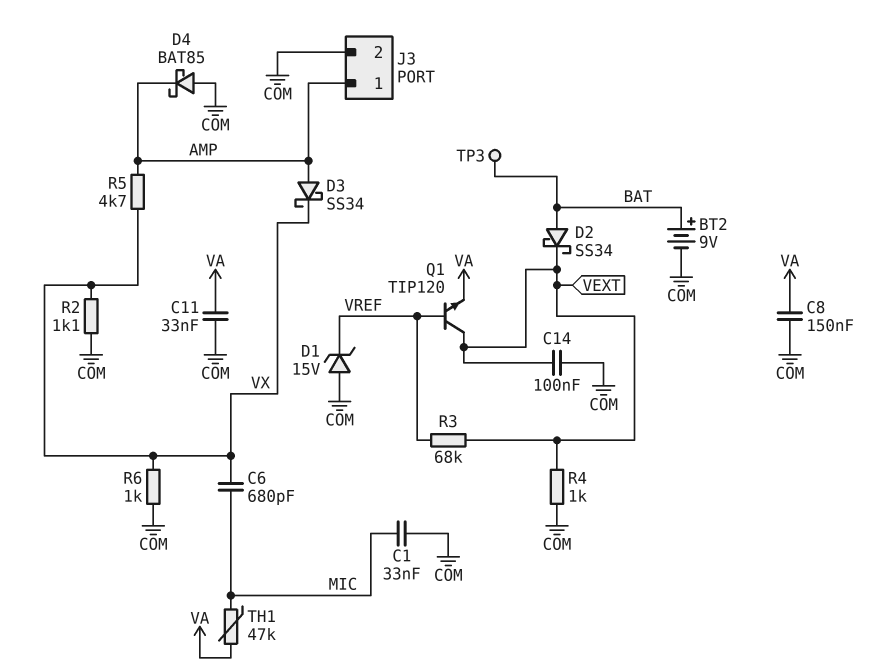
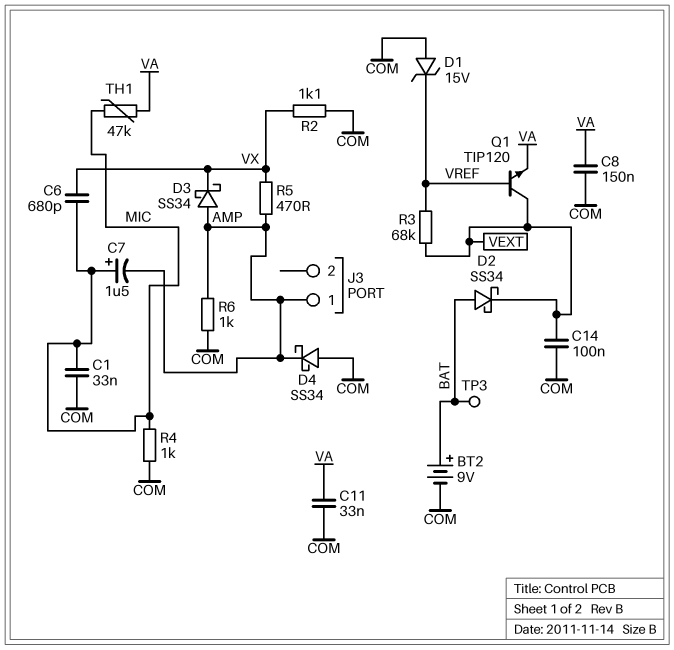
C7: none -> 1.5uF (plus MIC, minus AMP)
D4: schottky BAT85 (A COM, K AMP) -> schottky SS34 (A COM, K AMP)
J3 pin 2: COM -> none
R4: 1k (COM, VEXT) -> 1k (COM, MIC)
R5: 4.7k (AMP, VX) -> 470 (AMP, VX)
R6: 1k (COM, VX) -> 1k (AMP, COM)

